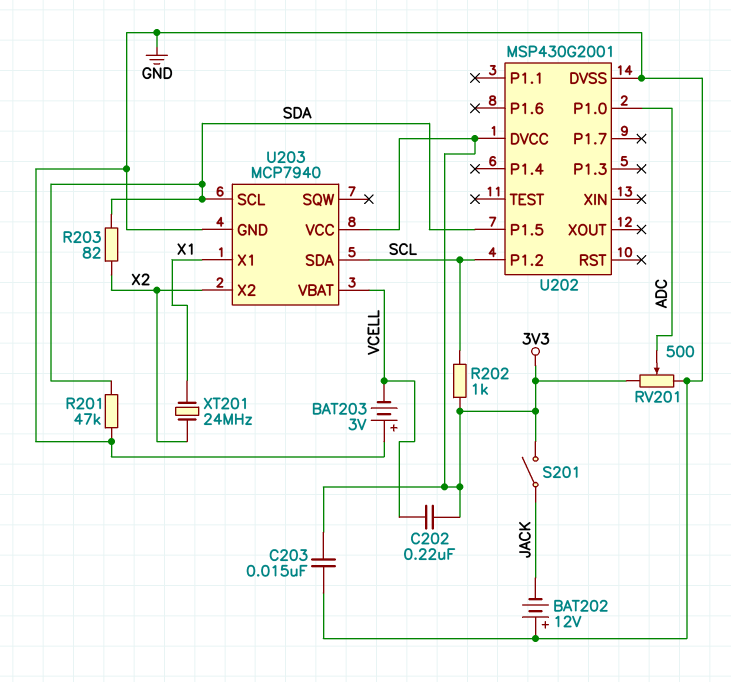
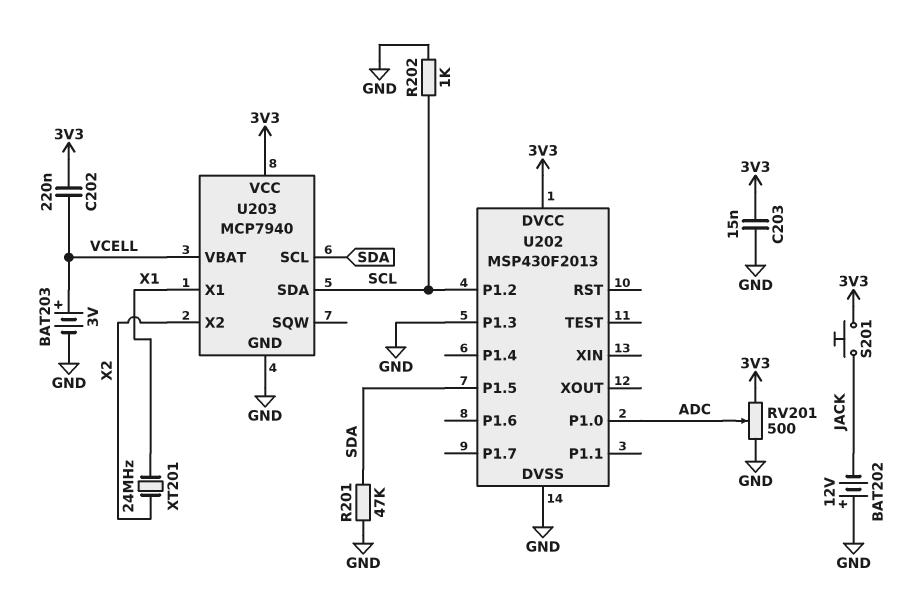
BAT203: 3V (plus GND, minus VCELL) -> 3V (plus VCELL, minus GND)
R202: 1k (3V3, SCL) -> 1k (GND, SCL)
R203: 82 (SDA, X2) -> none
S201: switch (3V3, JACK) -> button (3V3, JACK)
U202: MSP430G2001 -> MSP430F2013
U202 pin P1.3: none -> GND

